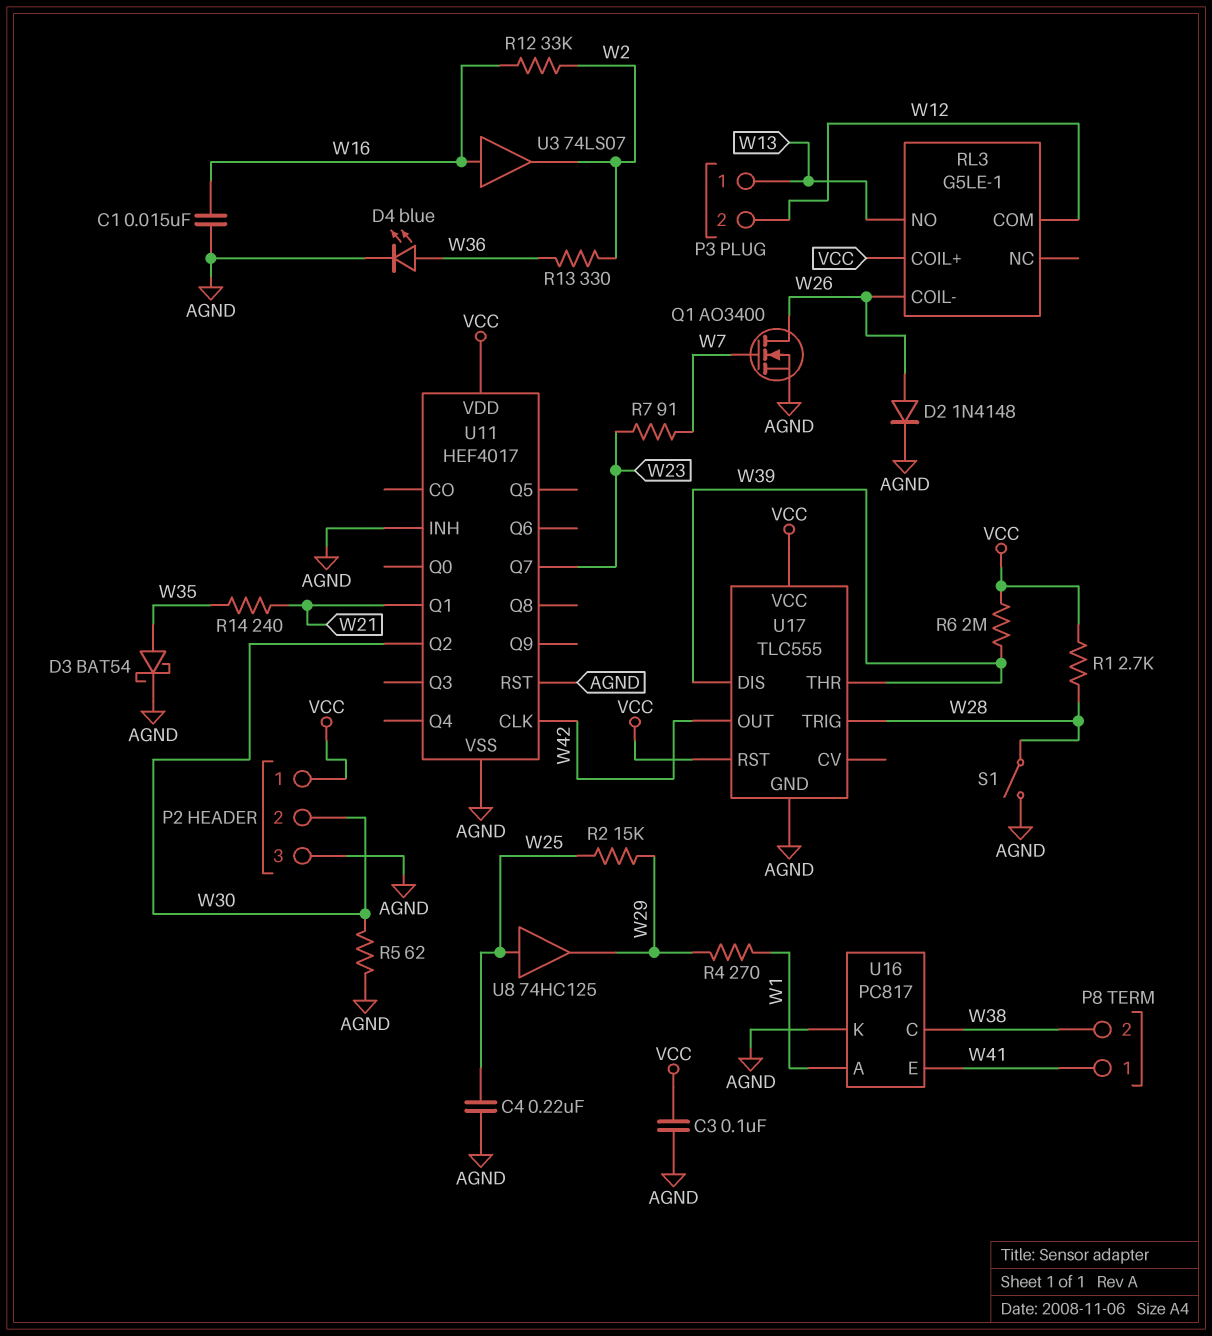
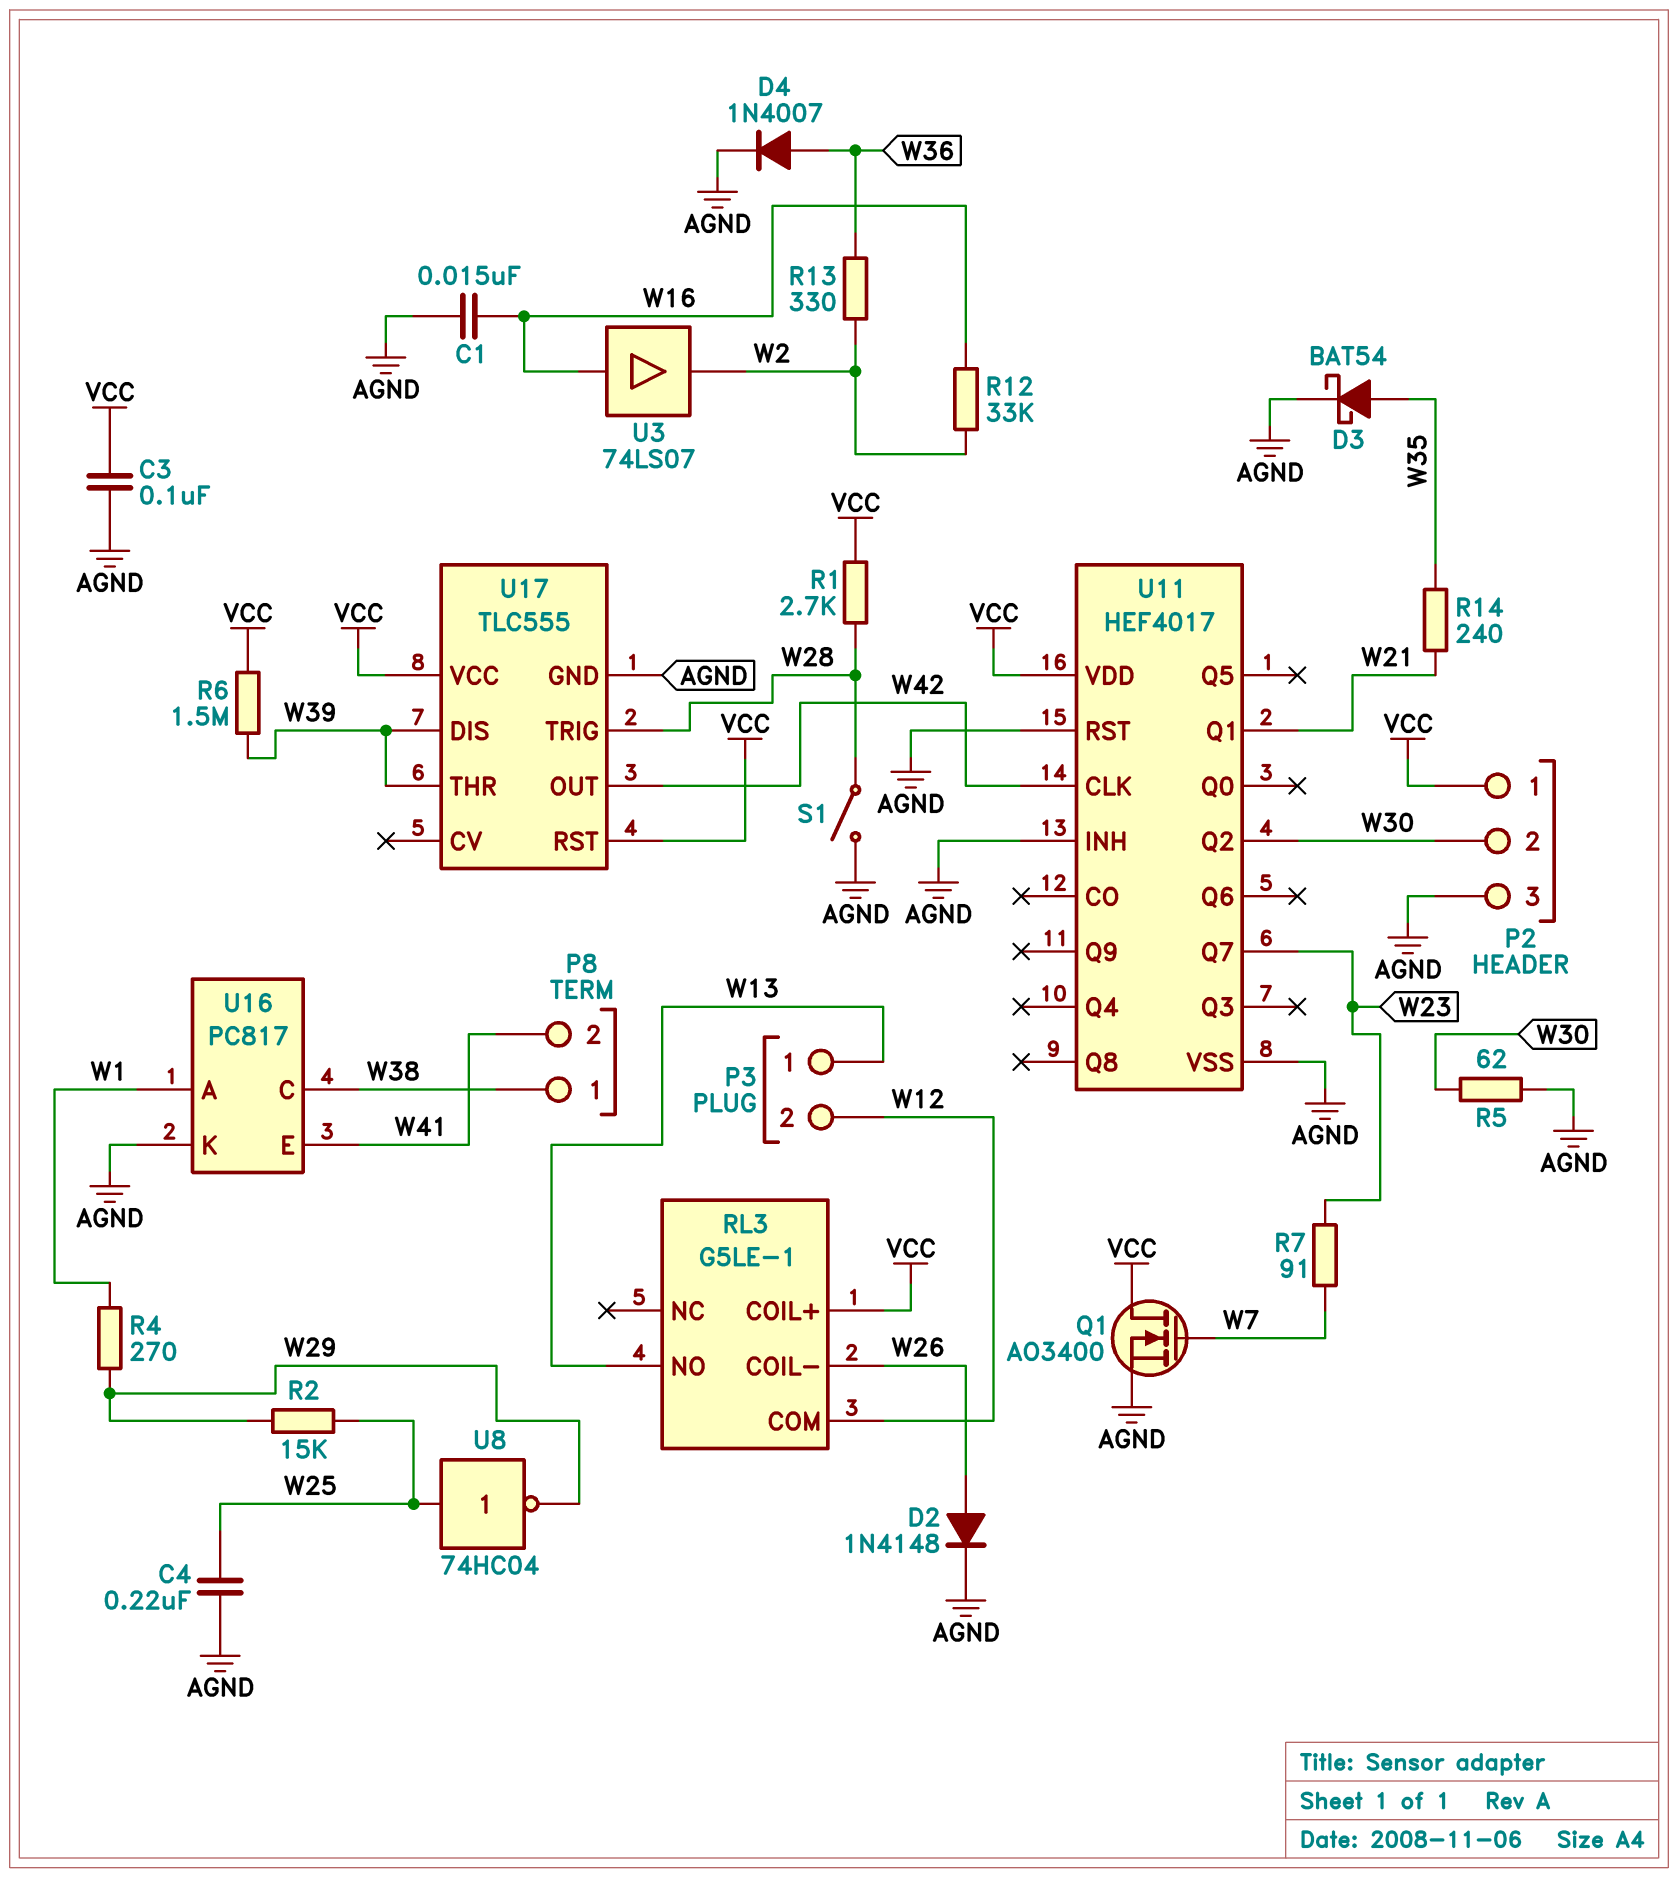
D4: LED blue (A W36, K AGND) -> diode 1N4007 (A W36, K AGND)
P8 pin 1: W41 -> W38
P8 pin 2: W38 -> W41
Q1: NMOS AO3400 (G W7, D W26, S AGND) -> NMOS AO3400 (G W7, D VCC, S AGND)
R6: 2M (VCC, W39) -> 1.5M (VCC, W39)
U8: buffer 74HC125 (in W25, out W29) -> NOT 74HC04 (in W25, out W29)

